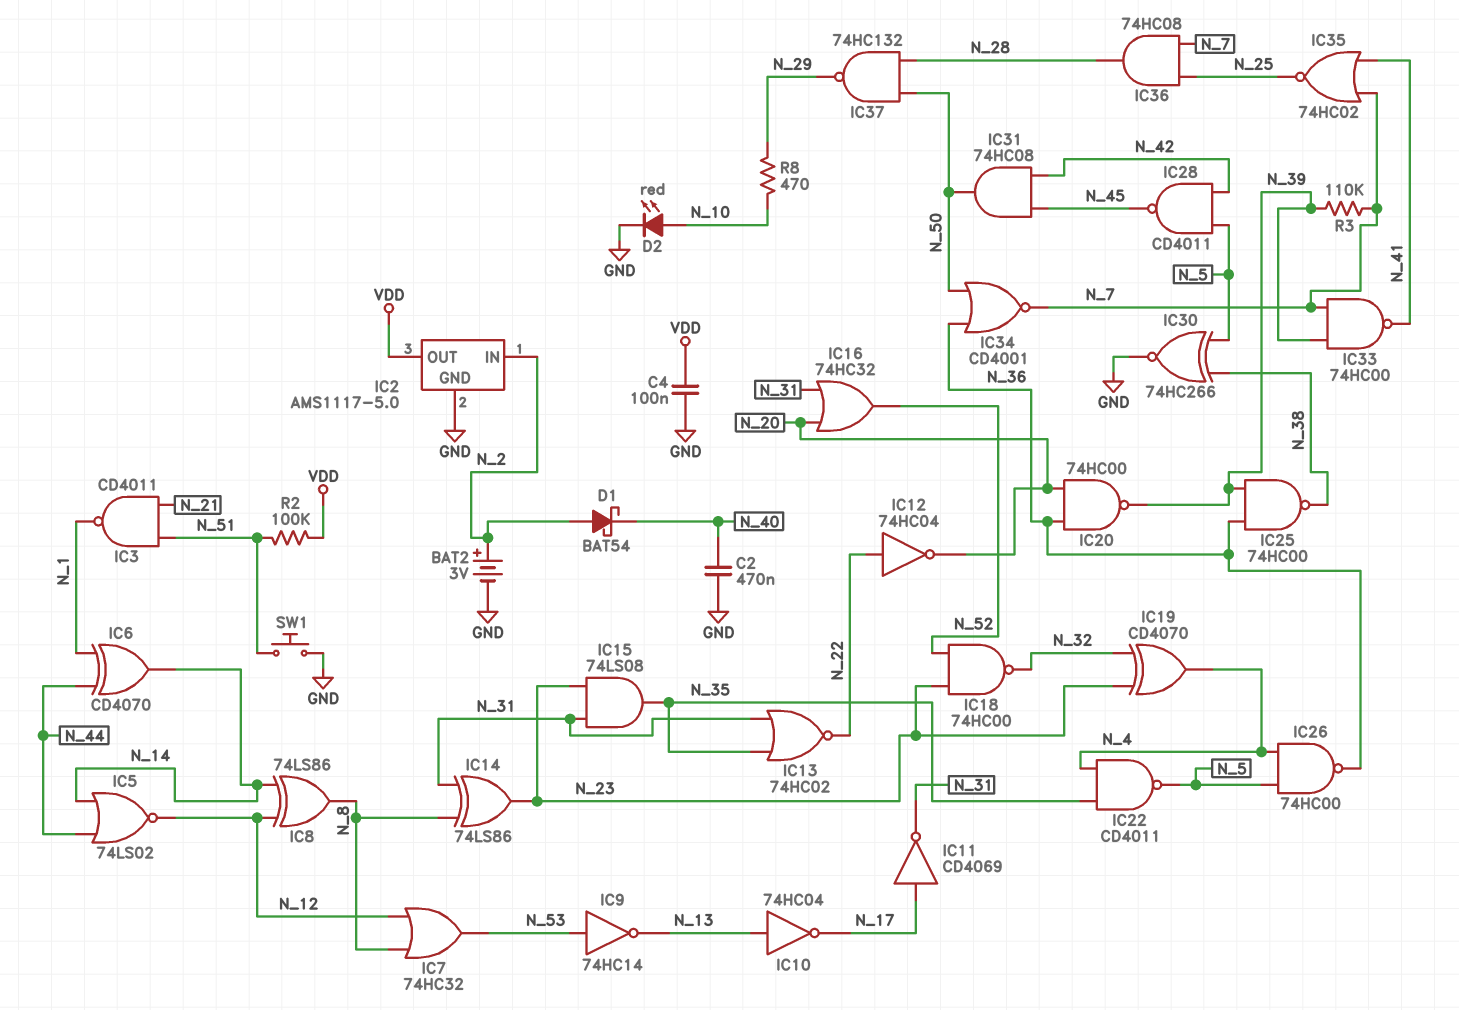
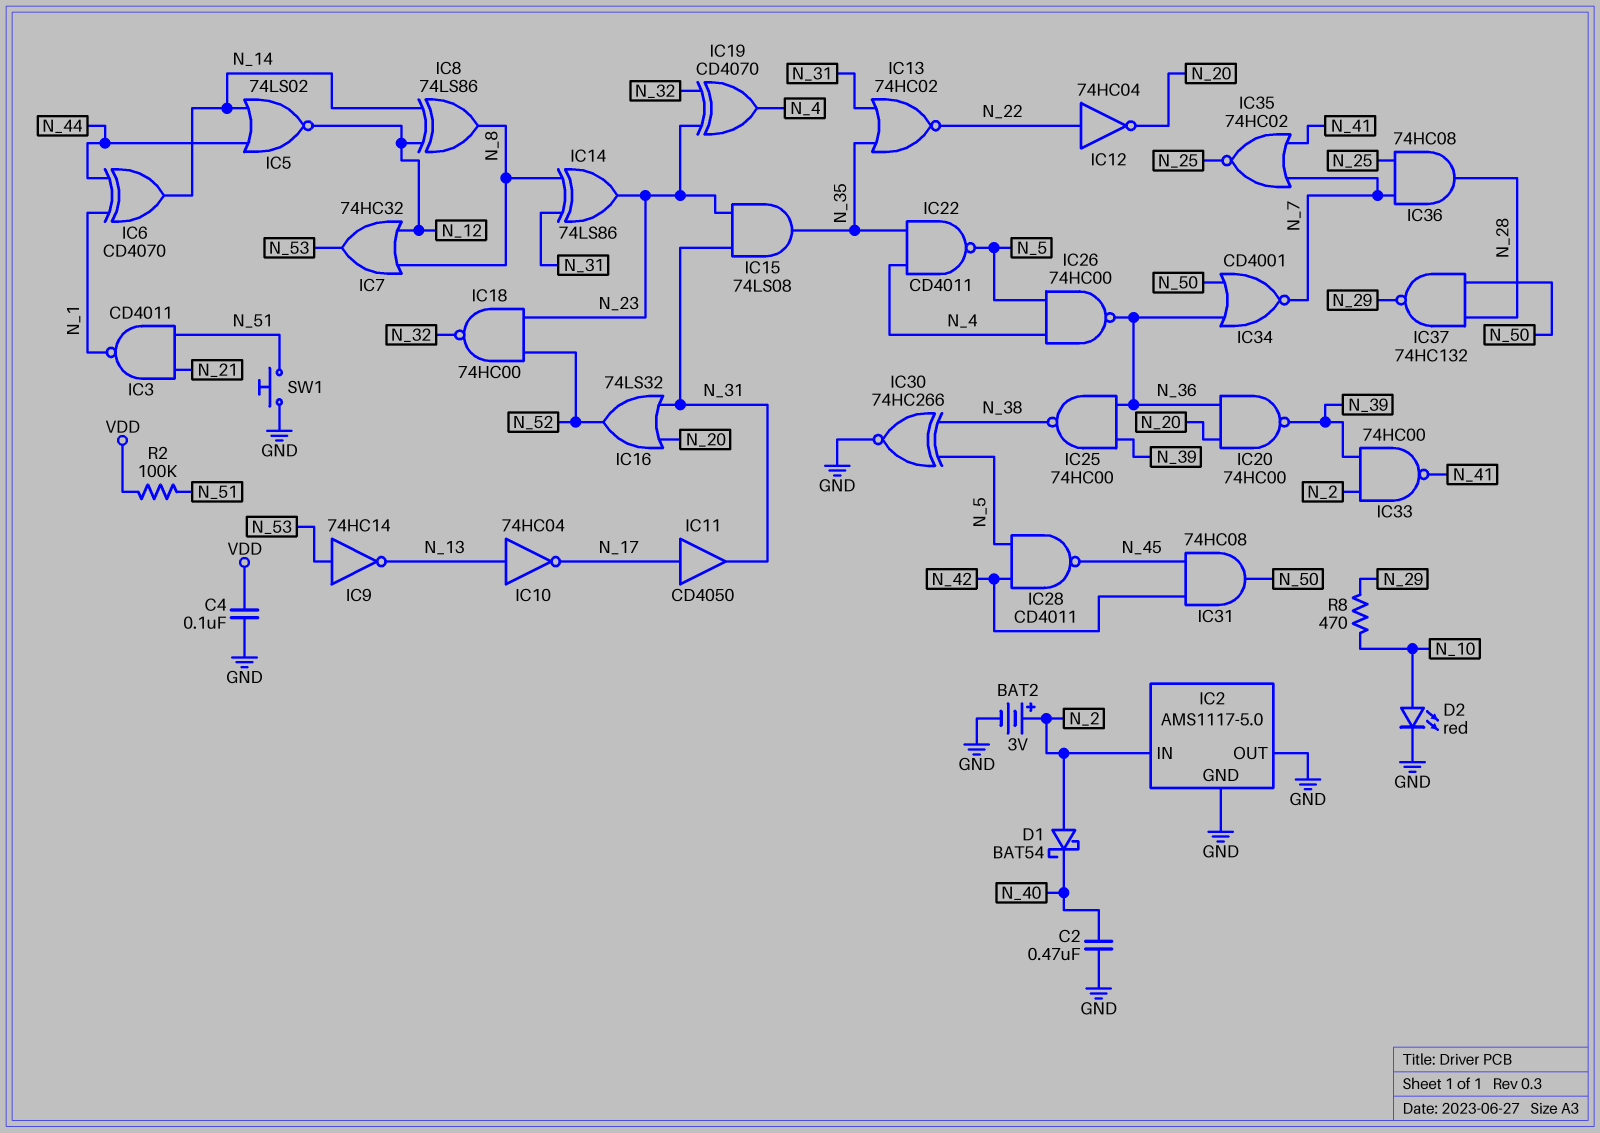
IC2 pin OUT: VDD -> GND
IC11: NOT CD4069 (in N_17, out N_31) -> buffer CD4050 (in N_17, out N_31)
IC16: OR 74HC32 (in N_20, in N_31, out N_52) -> OR 74LS32 (in N_20, in N_31, out N_52)
IC33: NAND 74HC00 (in N_7, in N_39, out N_41) -> NAND 74HC00 (in N_2, in N_39, out N_41)
R3: 110k (N_7, N_39) -> none

